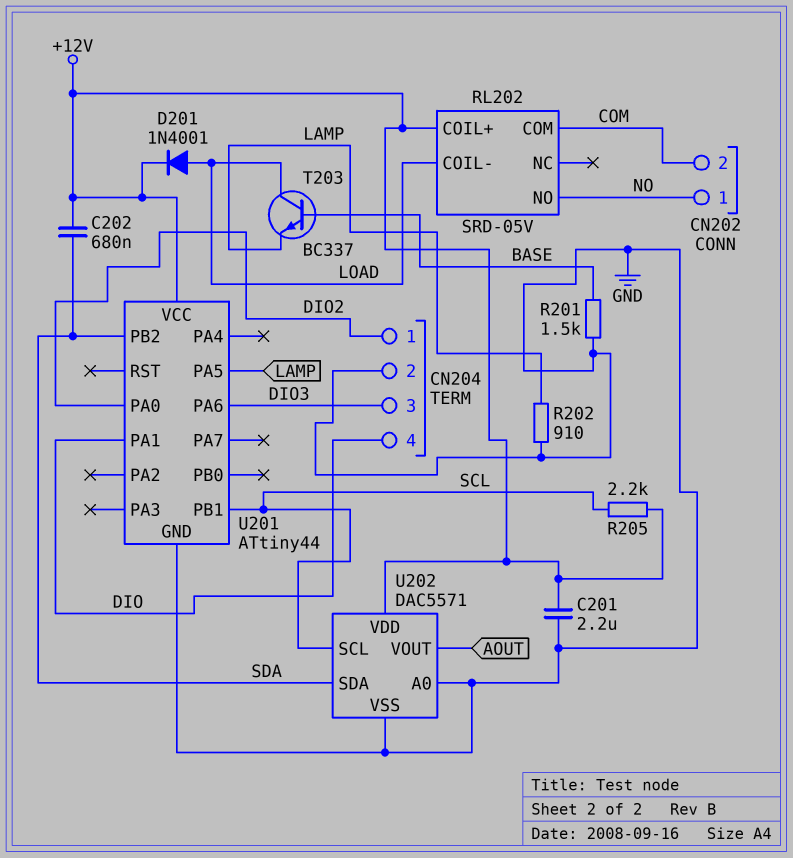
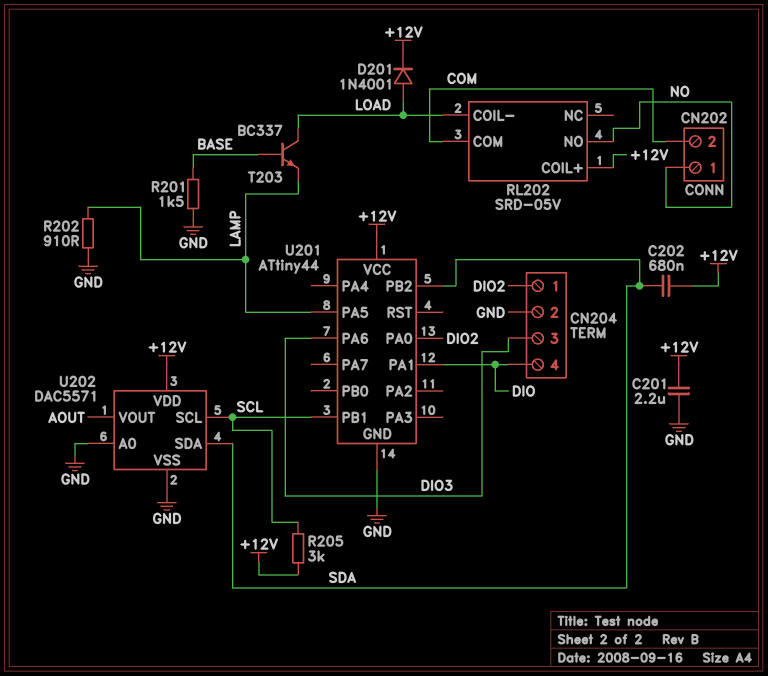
R205: 2.2k (+12V, SCL) -> 3k (+12V, SCL)

